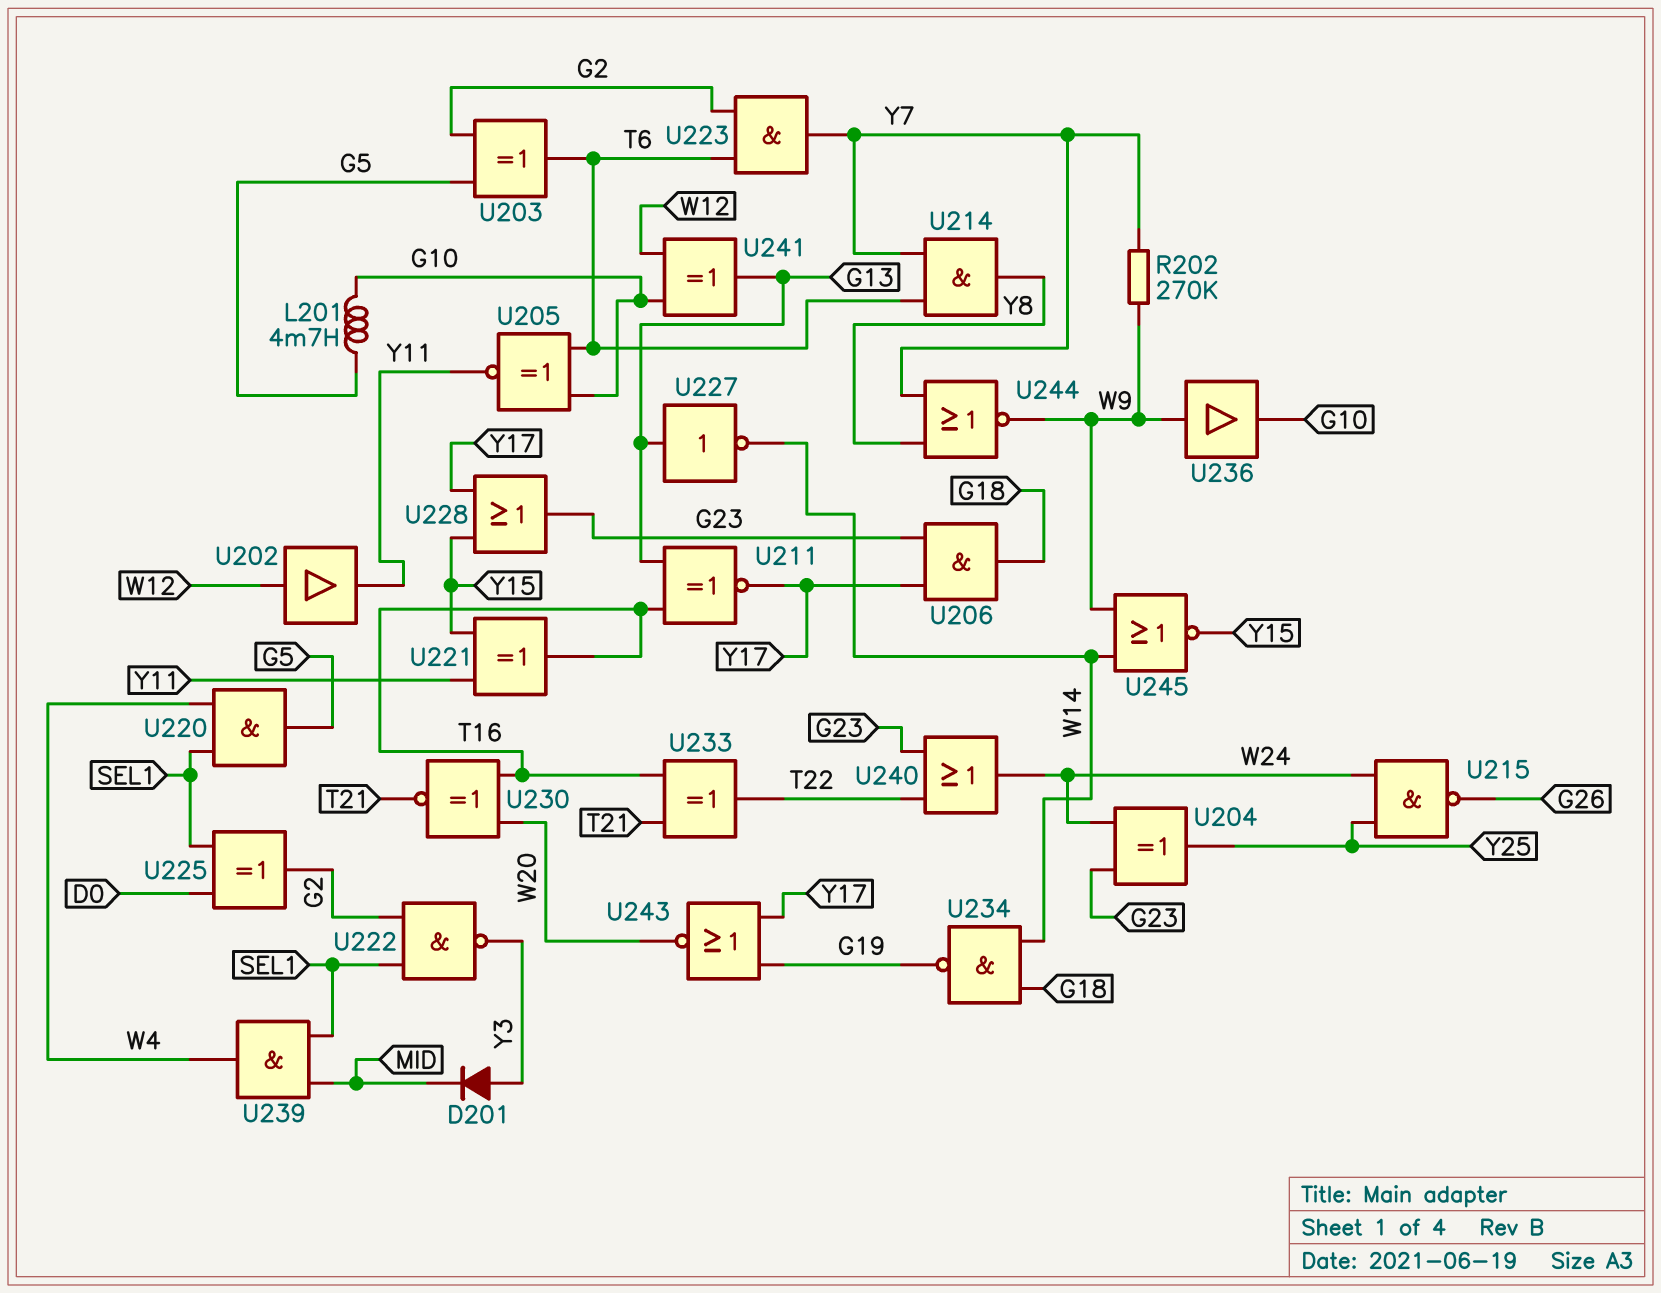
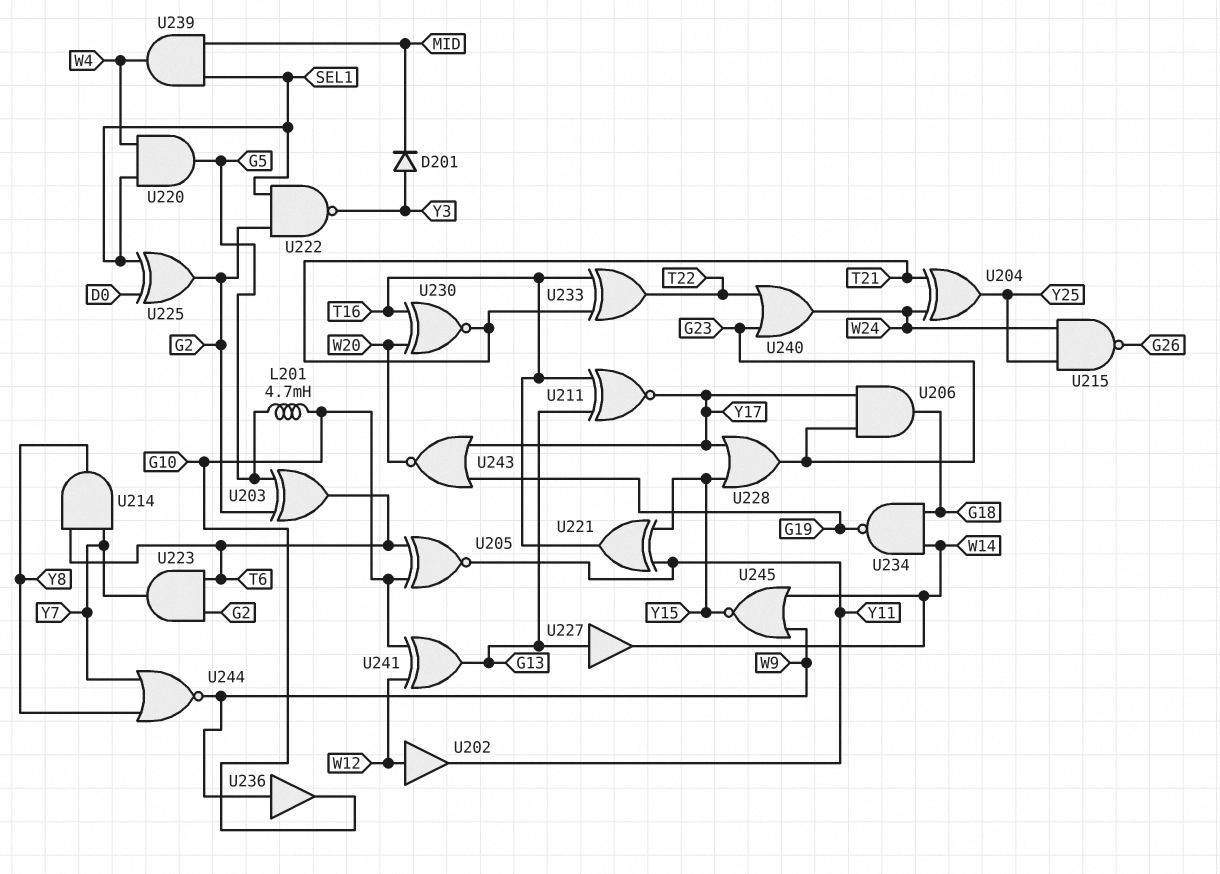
R202: 270k (W9, Y7) -> none
U204: XOR (in G23, in W24, out Y25) -> XOR (in T21, in W24, out Y25)
U227: NOT (in G13, out W14) -> buffer (in G13, out W14)

